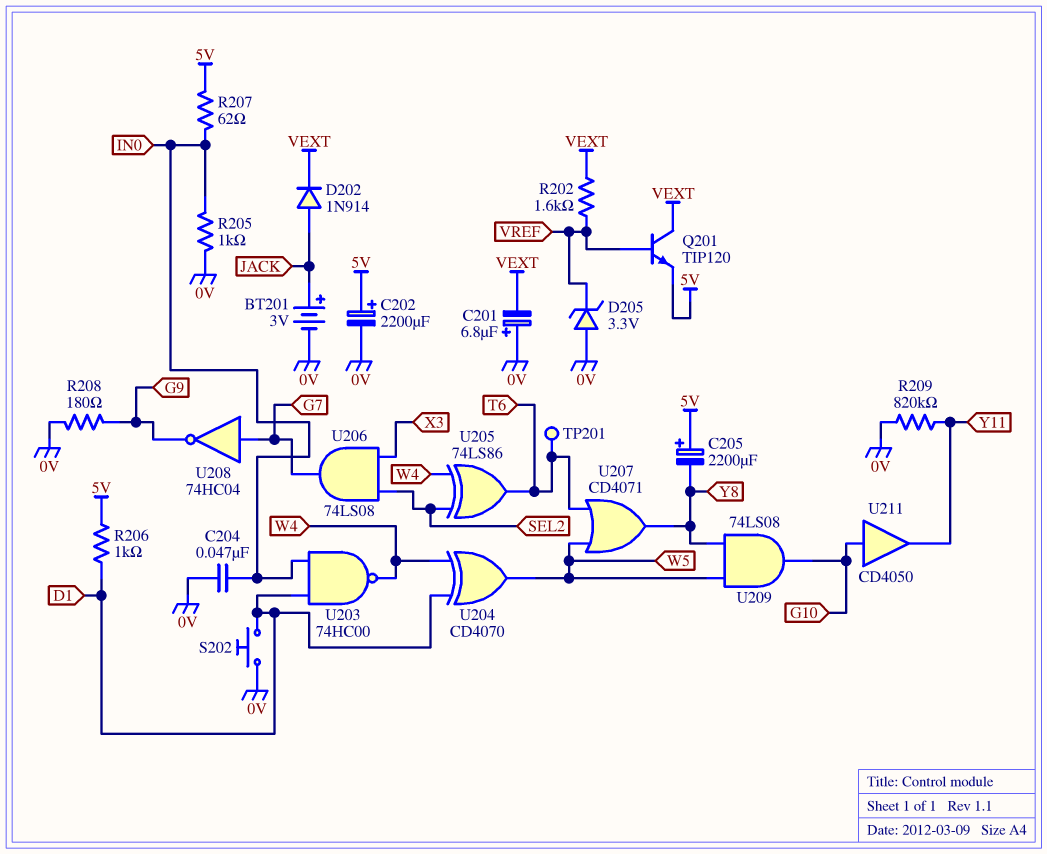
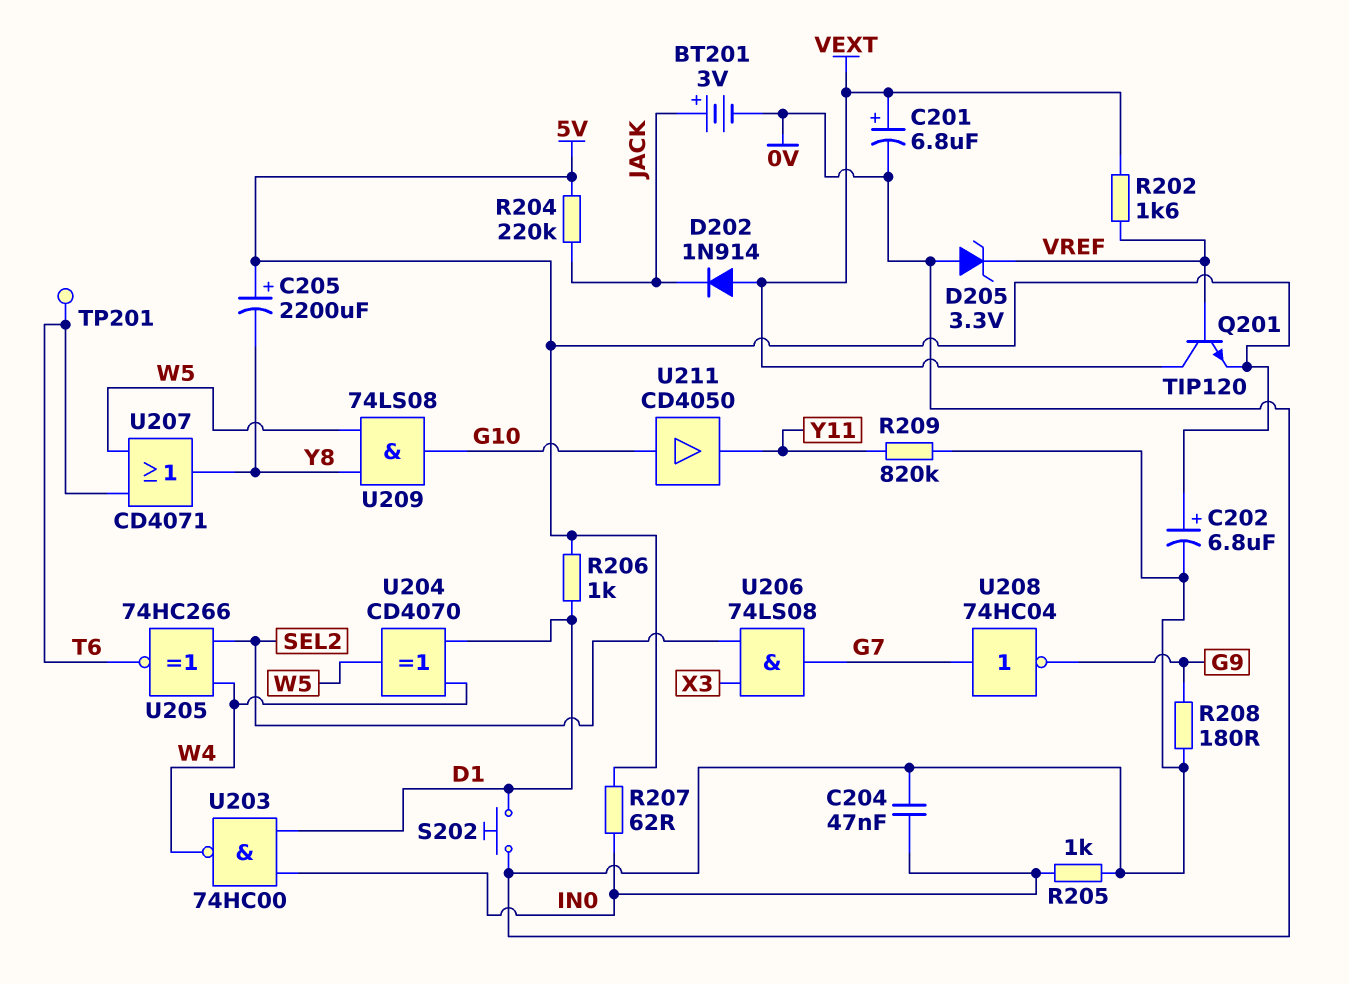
C201: 6.8uF (plus 0V, minus VEXT) -> 6.8uF (plus VEXT, minus 0V)
C202: 2200uF (plus 5V, minus 0V) -> 6.8uF (plus 5V, minus 0V)
D202: diode 1N914 (A JACK, K VEXT) -> diode 1N914 (A VEXT, K JACK)
R204: none -> 220k (5V, JACK)
U205: XOR 74LS86 (in SEL2, in W4, out T6) -> XNOR 74HC266 (in SEL2, in W4, out T6)

